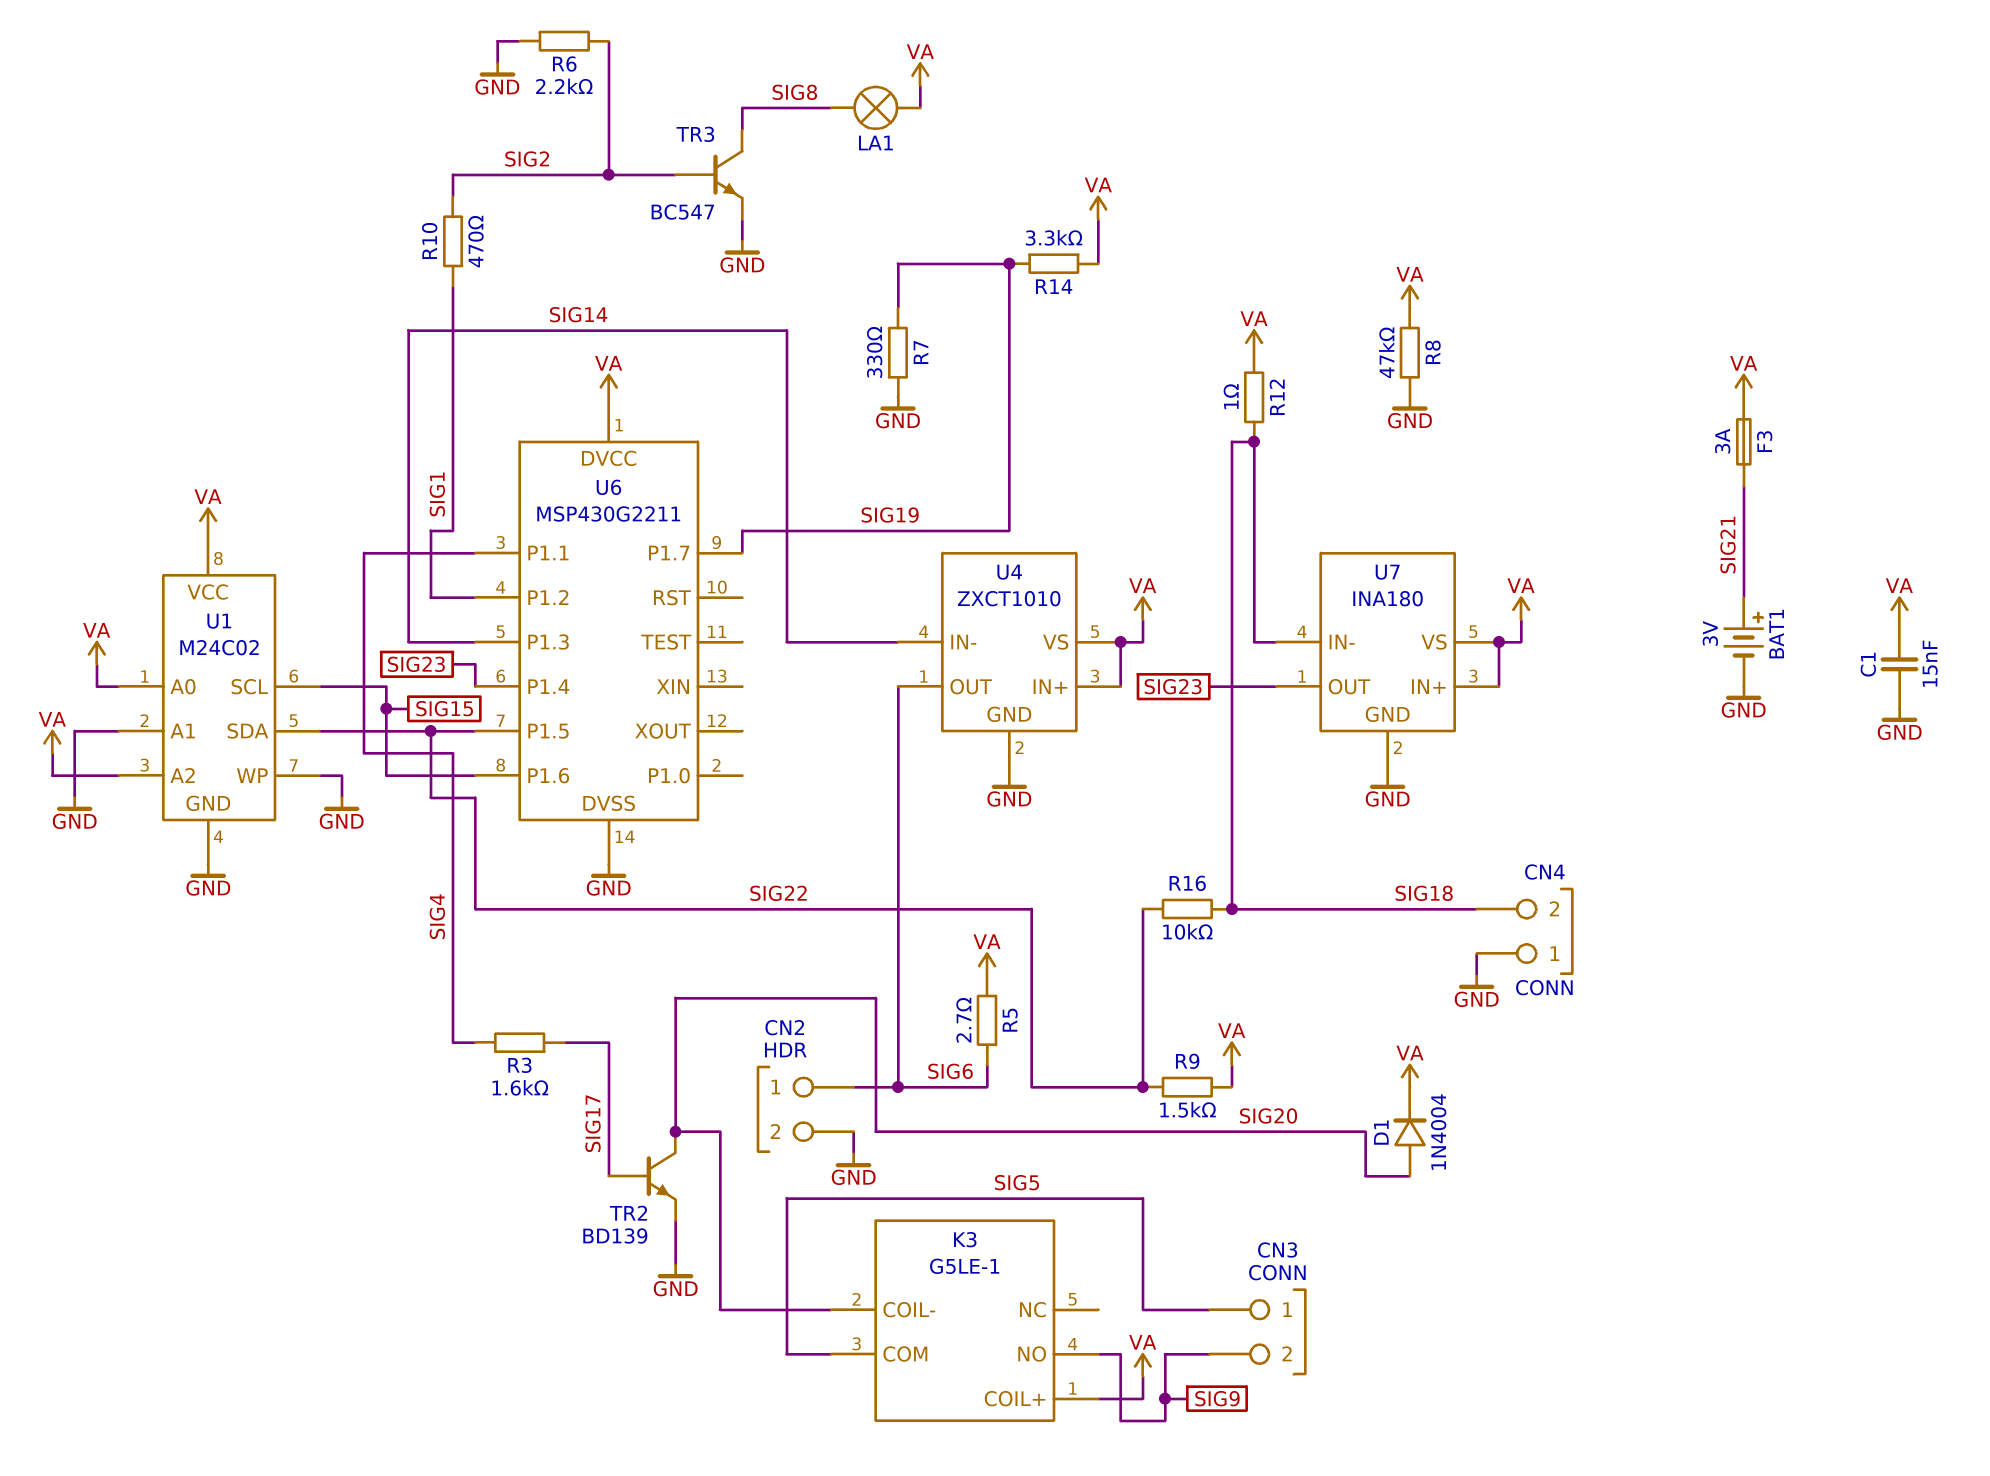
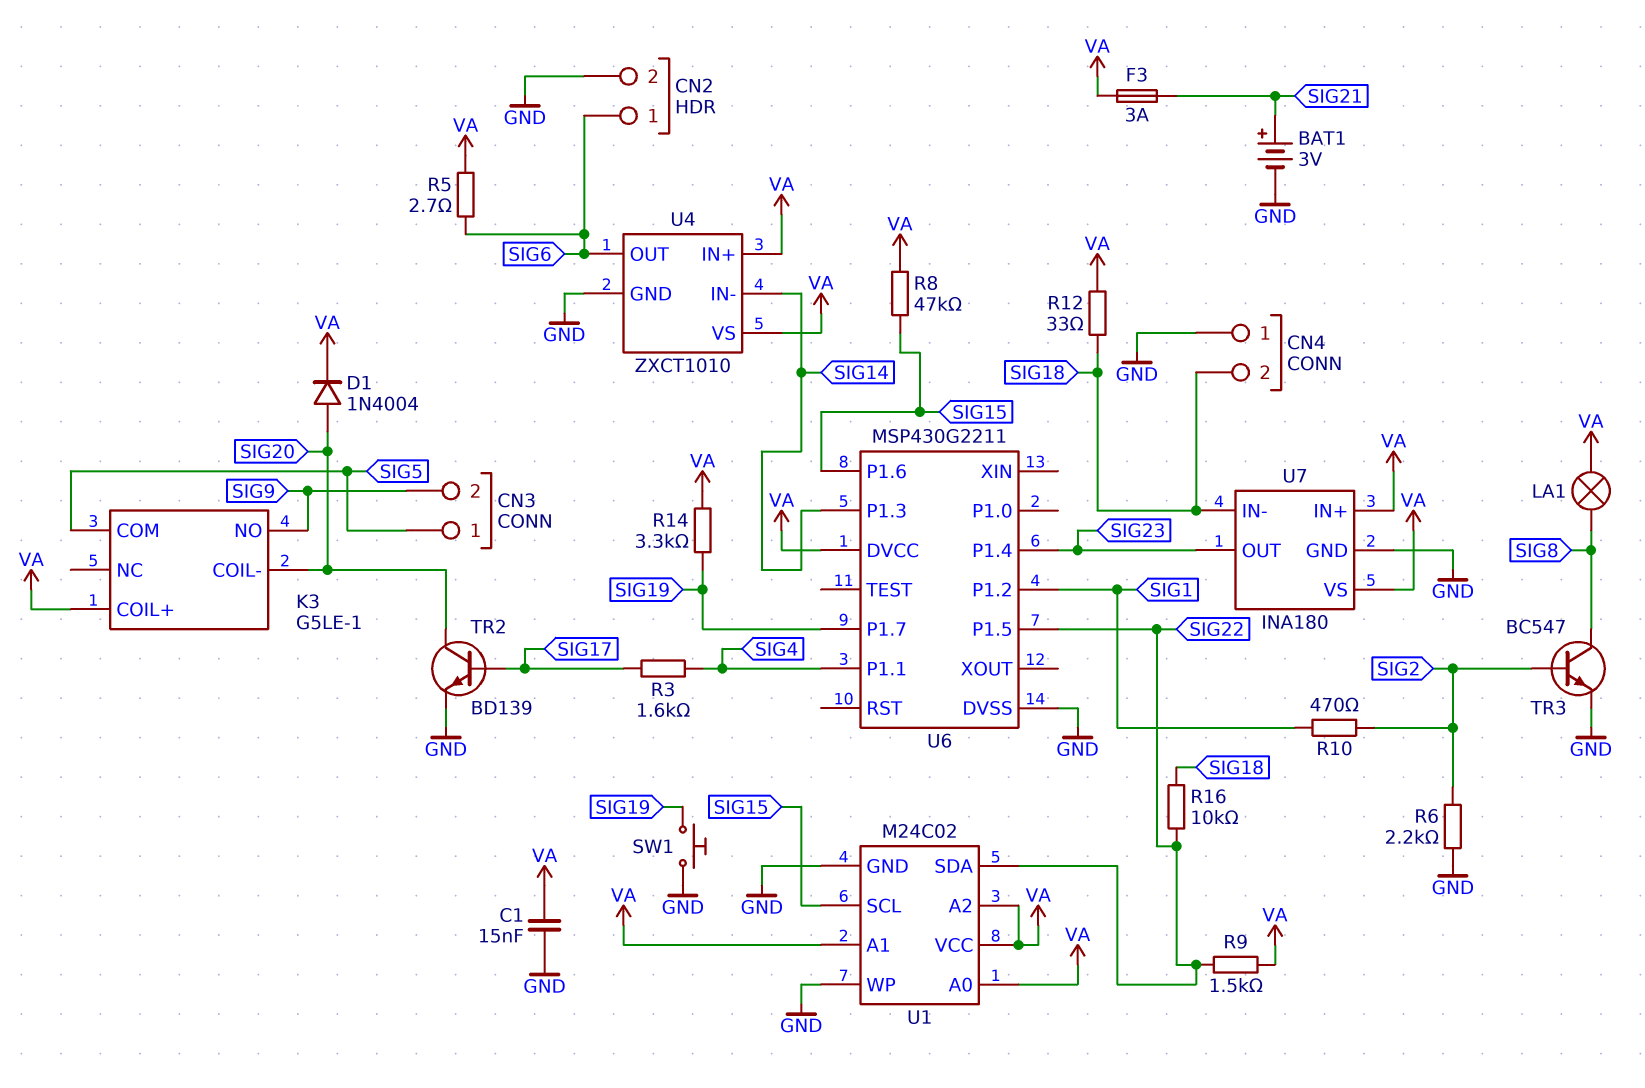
R7: 330 (GND, SIG19) -> none
R8: 47k (GND, VA) -> 47k (SIG15, VA)
R12: 1 (SIG18, VA) -> 33 (SIG18, VA)
SW1: none -> button (GND, SIG19)
U1 pin A1: GND -> VA

